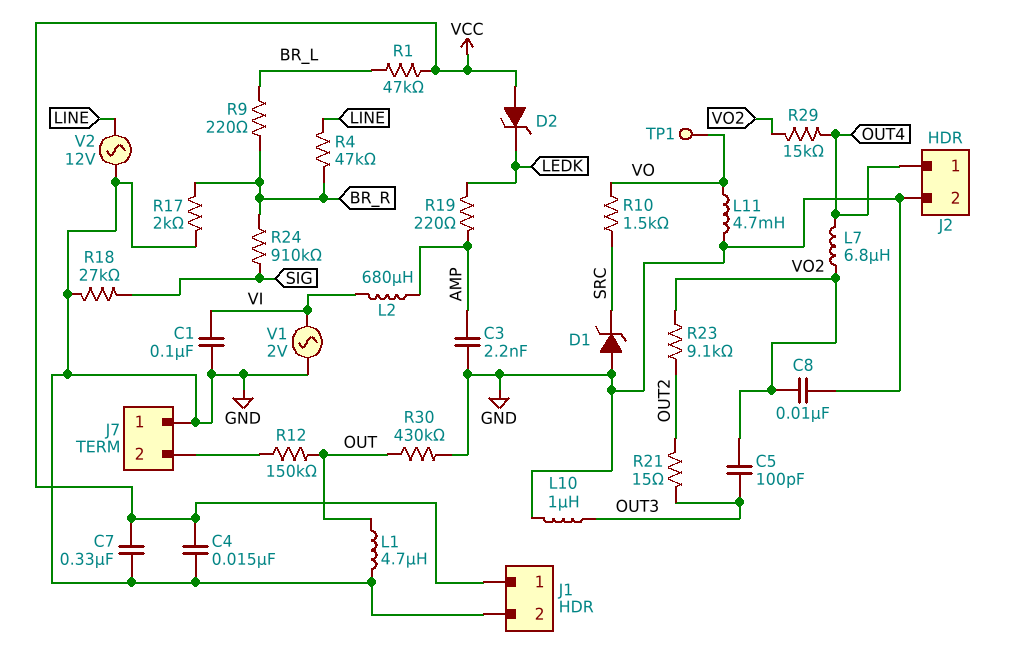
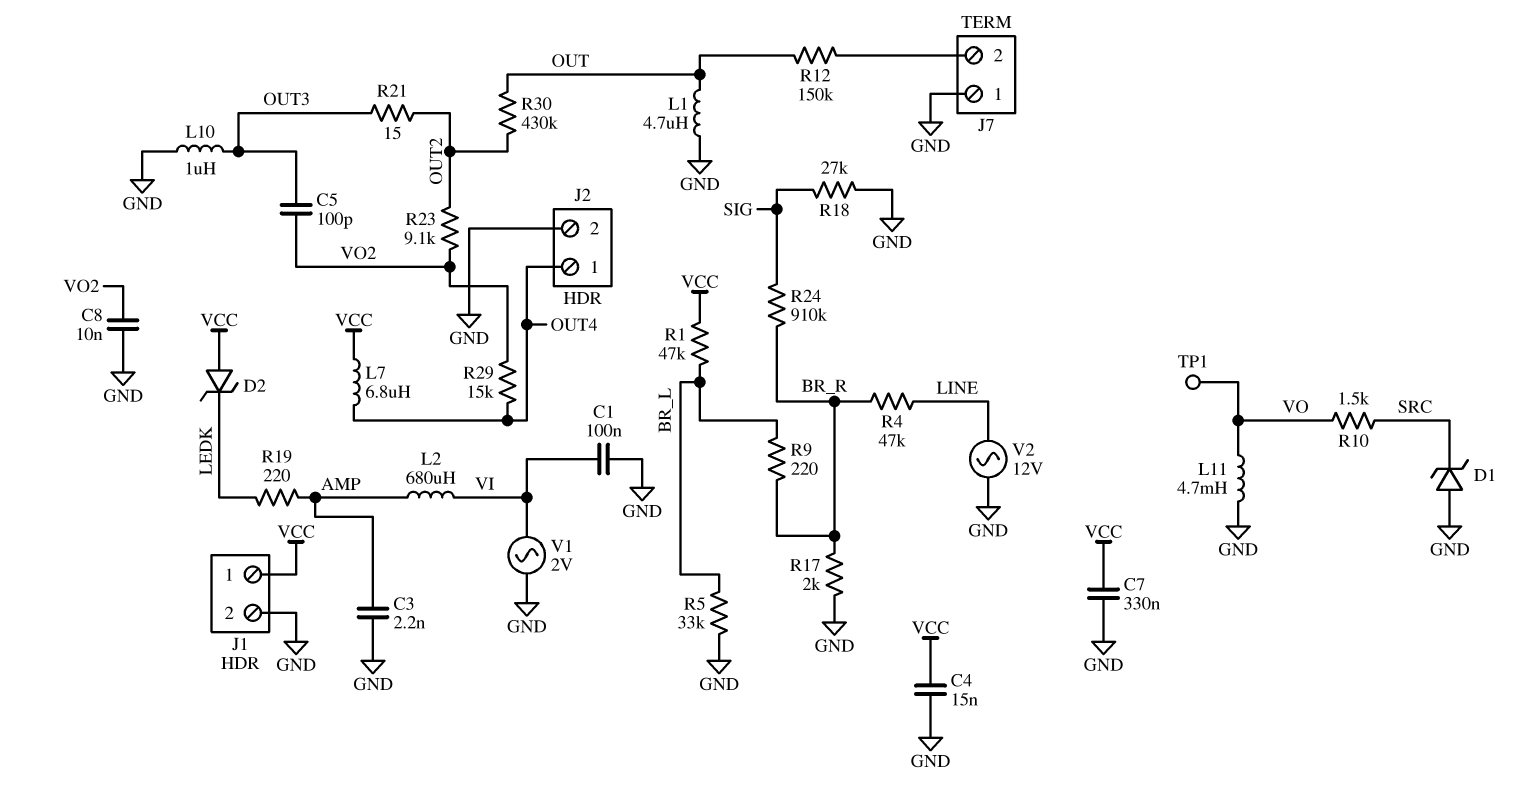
L7: 6.8uH (OUT4, VO2) -> 6.8uH (OUT4, VCC)
R5: none -> 33k (BR_L, GND)
R30: 430k (GND, OUT) -> 430k (OUT, OUT2)

